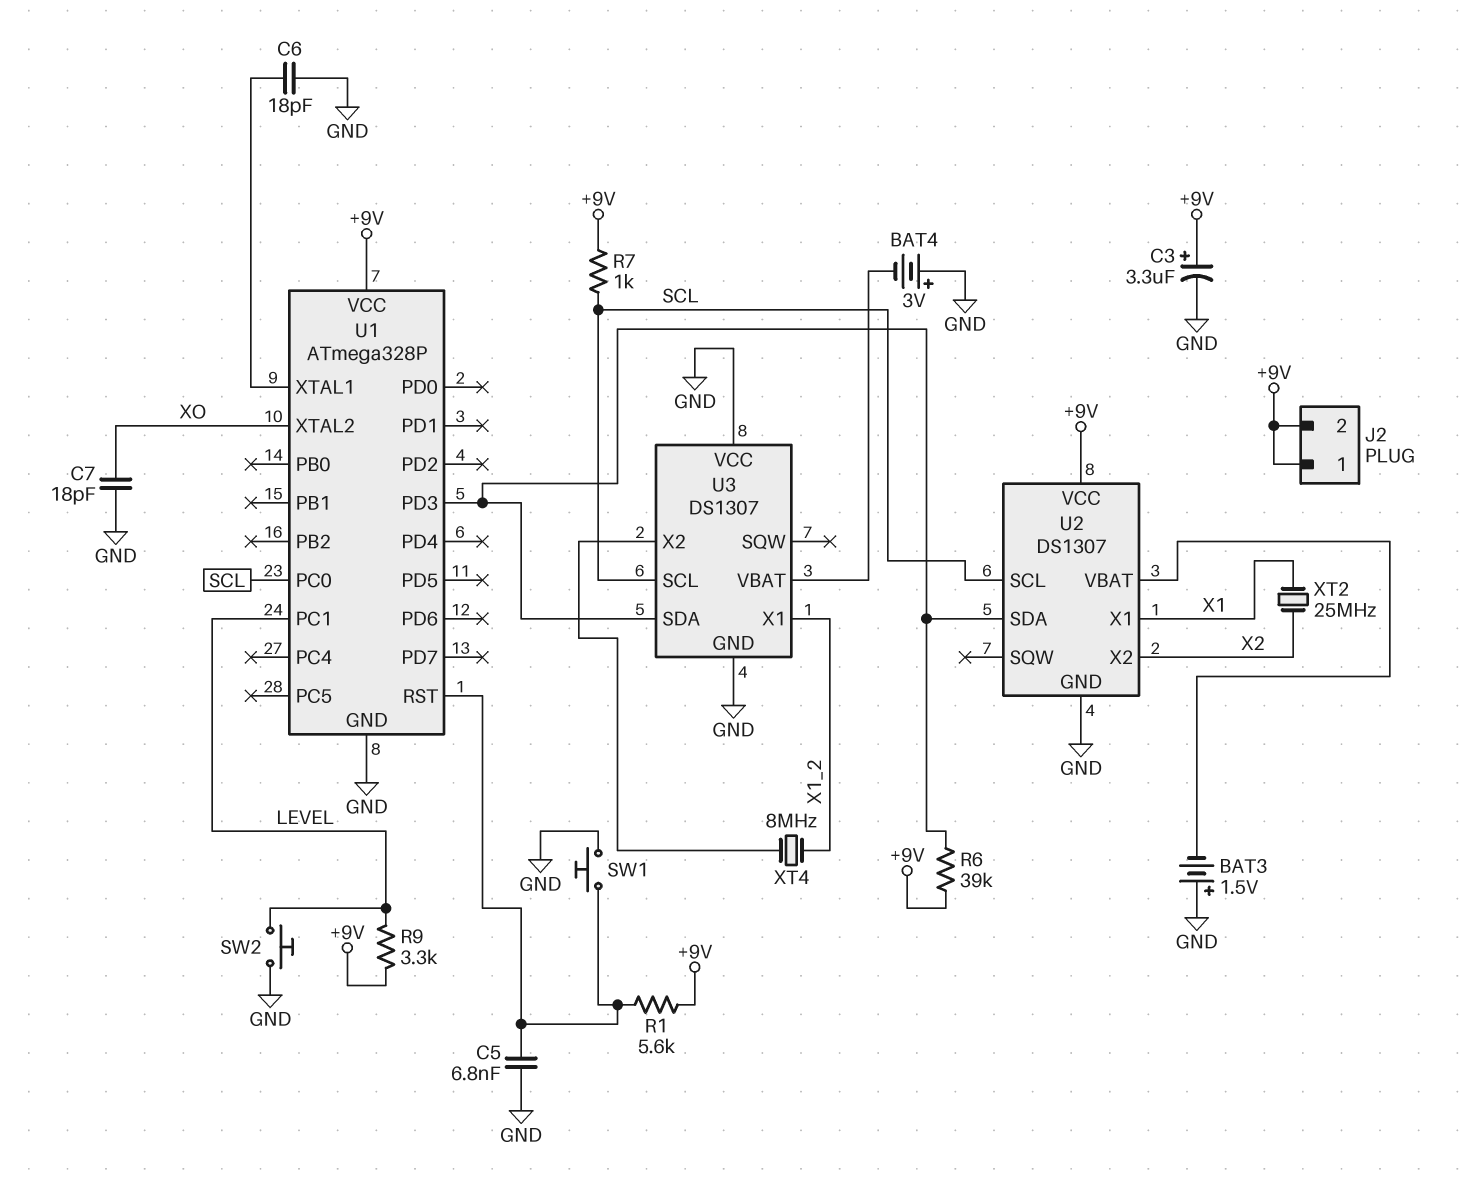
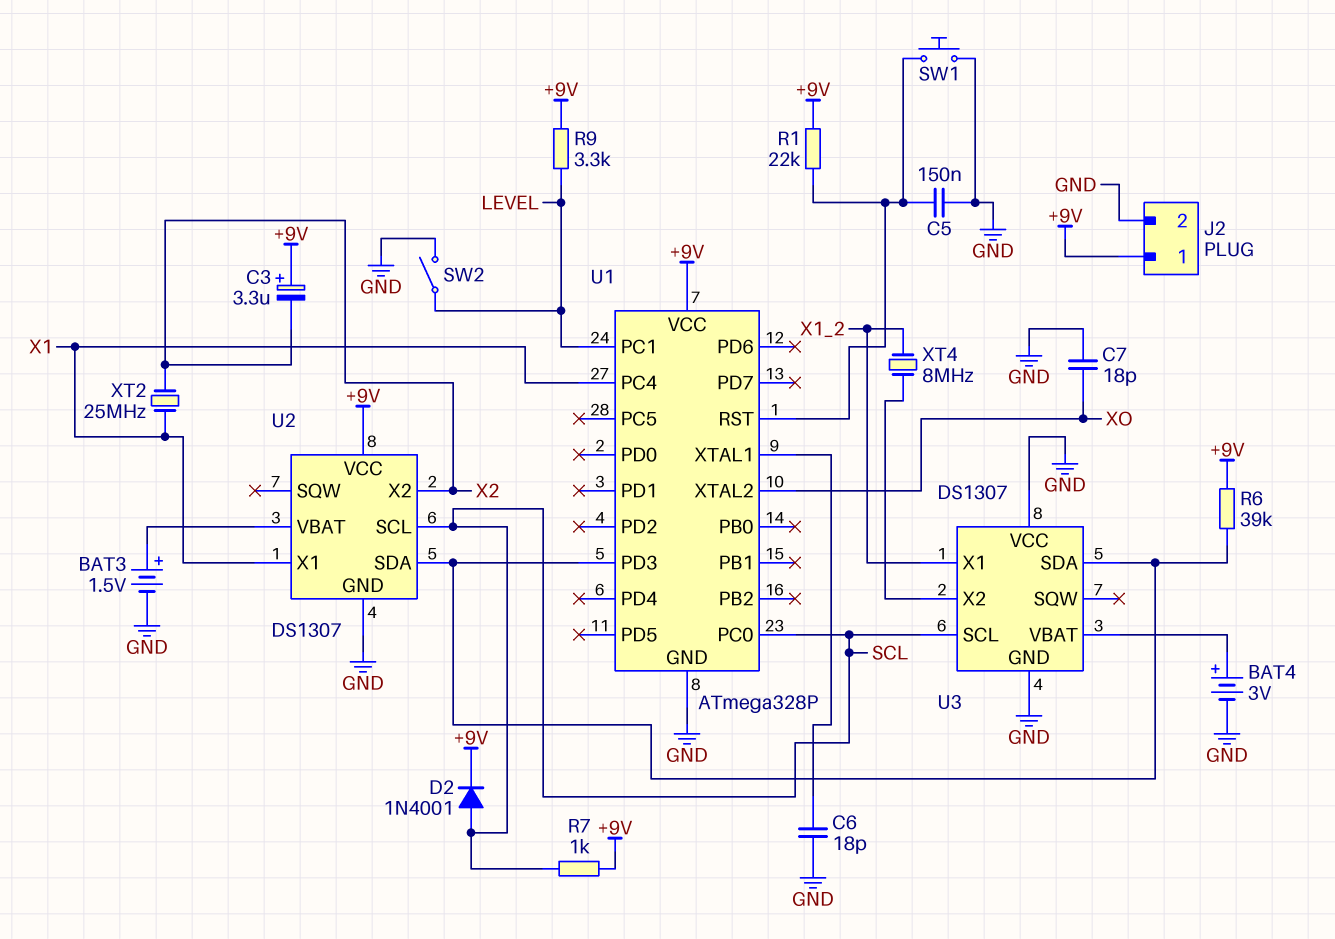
BAT3: 1.5V (plus GND, minus U2/VBAT) -> 1.5V (plus U2/VBAT, minus GND)
BAT4: 3V (plus GND, minus U3/VBAT) -> 3V (plus U3/VBAT, minus GND)
C3: 3.3uF (plus +9V, minus GND) -> 3.3uF (plus +9V, minus X2)
C5: 6.8nF (GND, U1/RST) -> 150nF (GND, U1/RST)
D2: none -> diode 1N4001 (A SCL, K +9V)
J2 pin 2: +9V -> GND
R1: 5.6k (+9V, U1/RST) -> 22k (+9V, U1/RST)
SW2: button (GND, LEVEL) -> switch (GND, LEVEL)
U1 pin PC4: none -> X1

